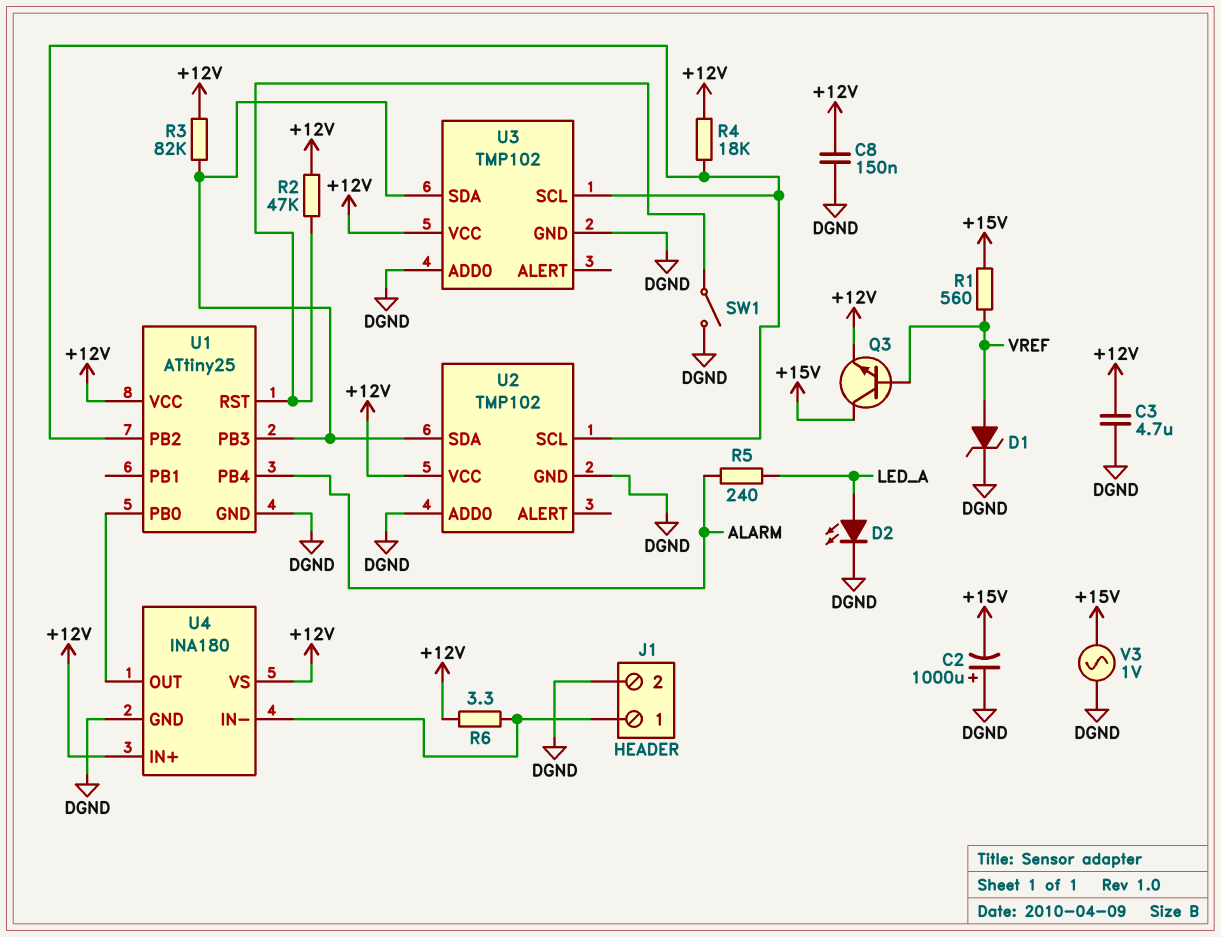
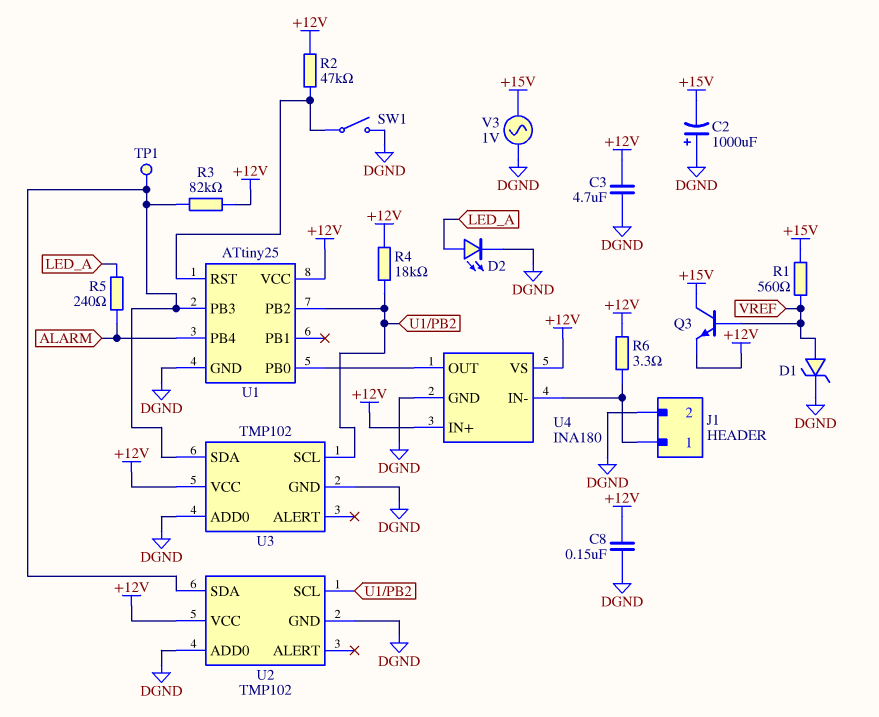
TP1: none -> test point (U1/PB3)

